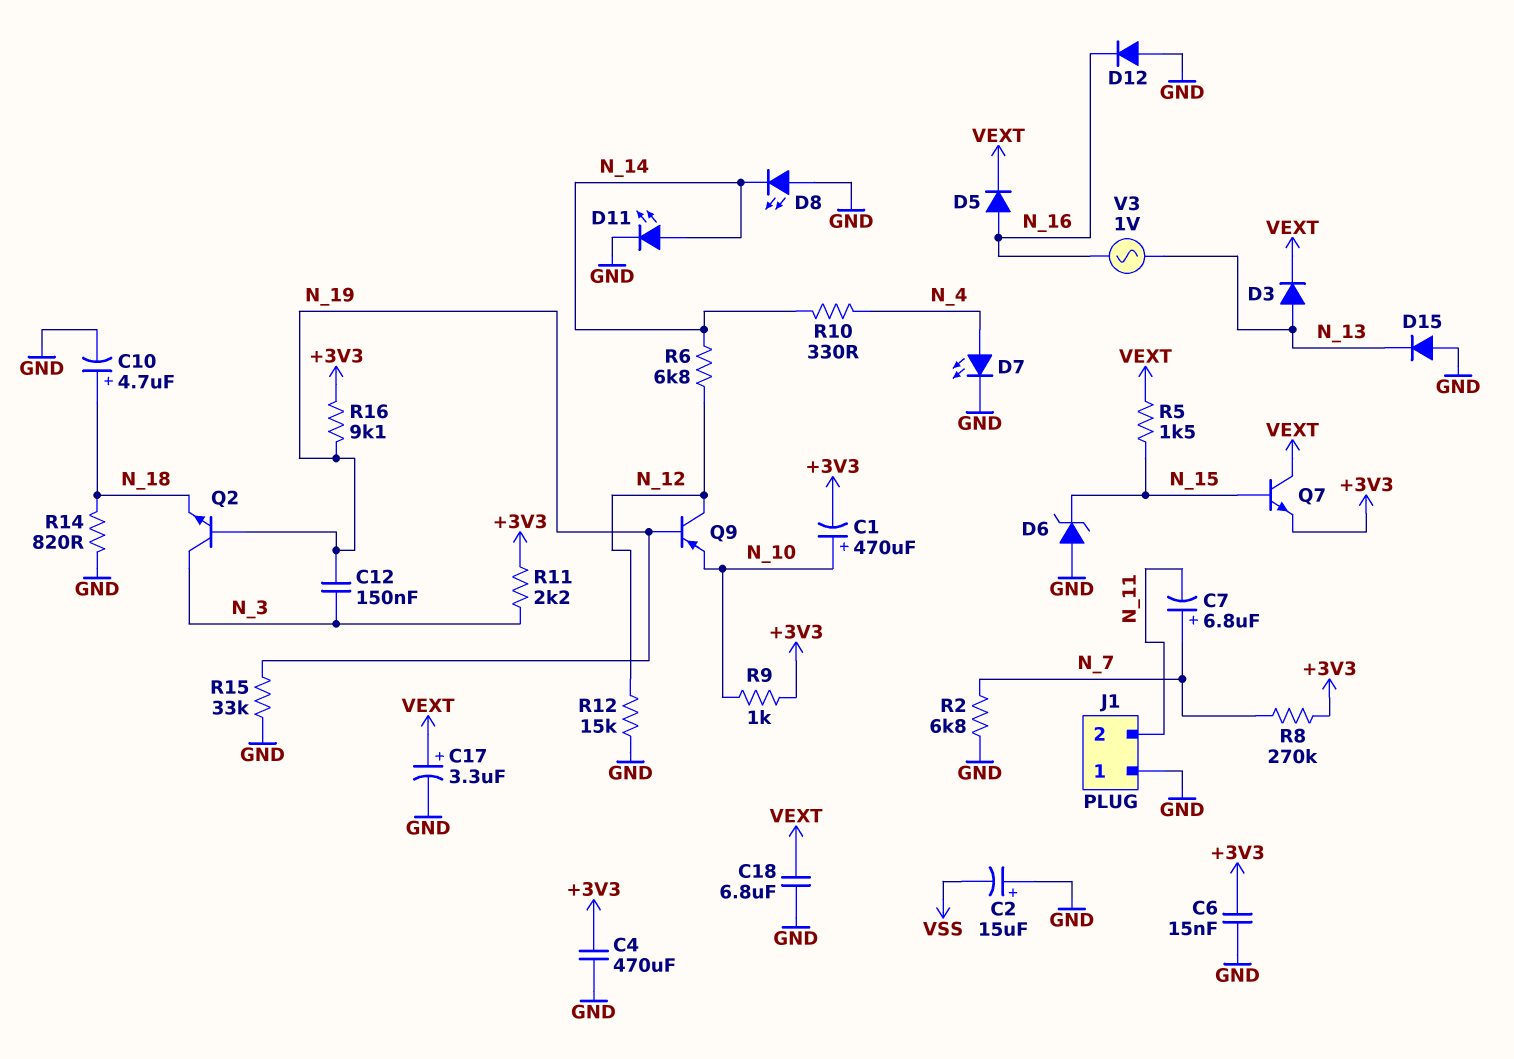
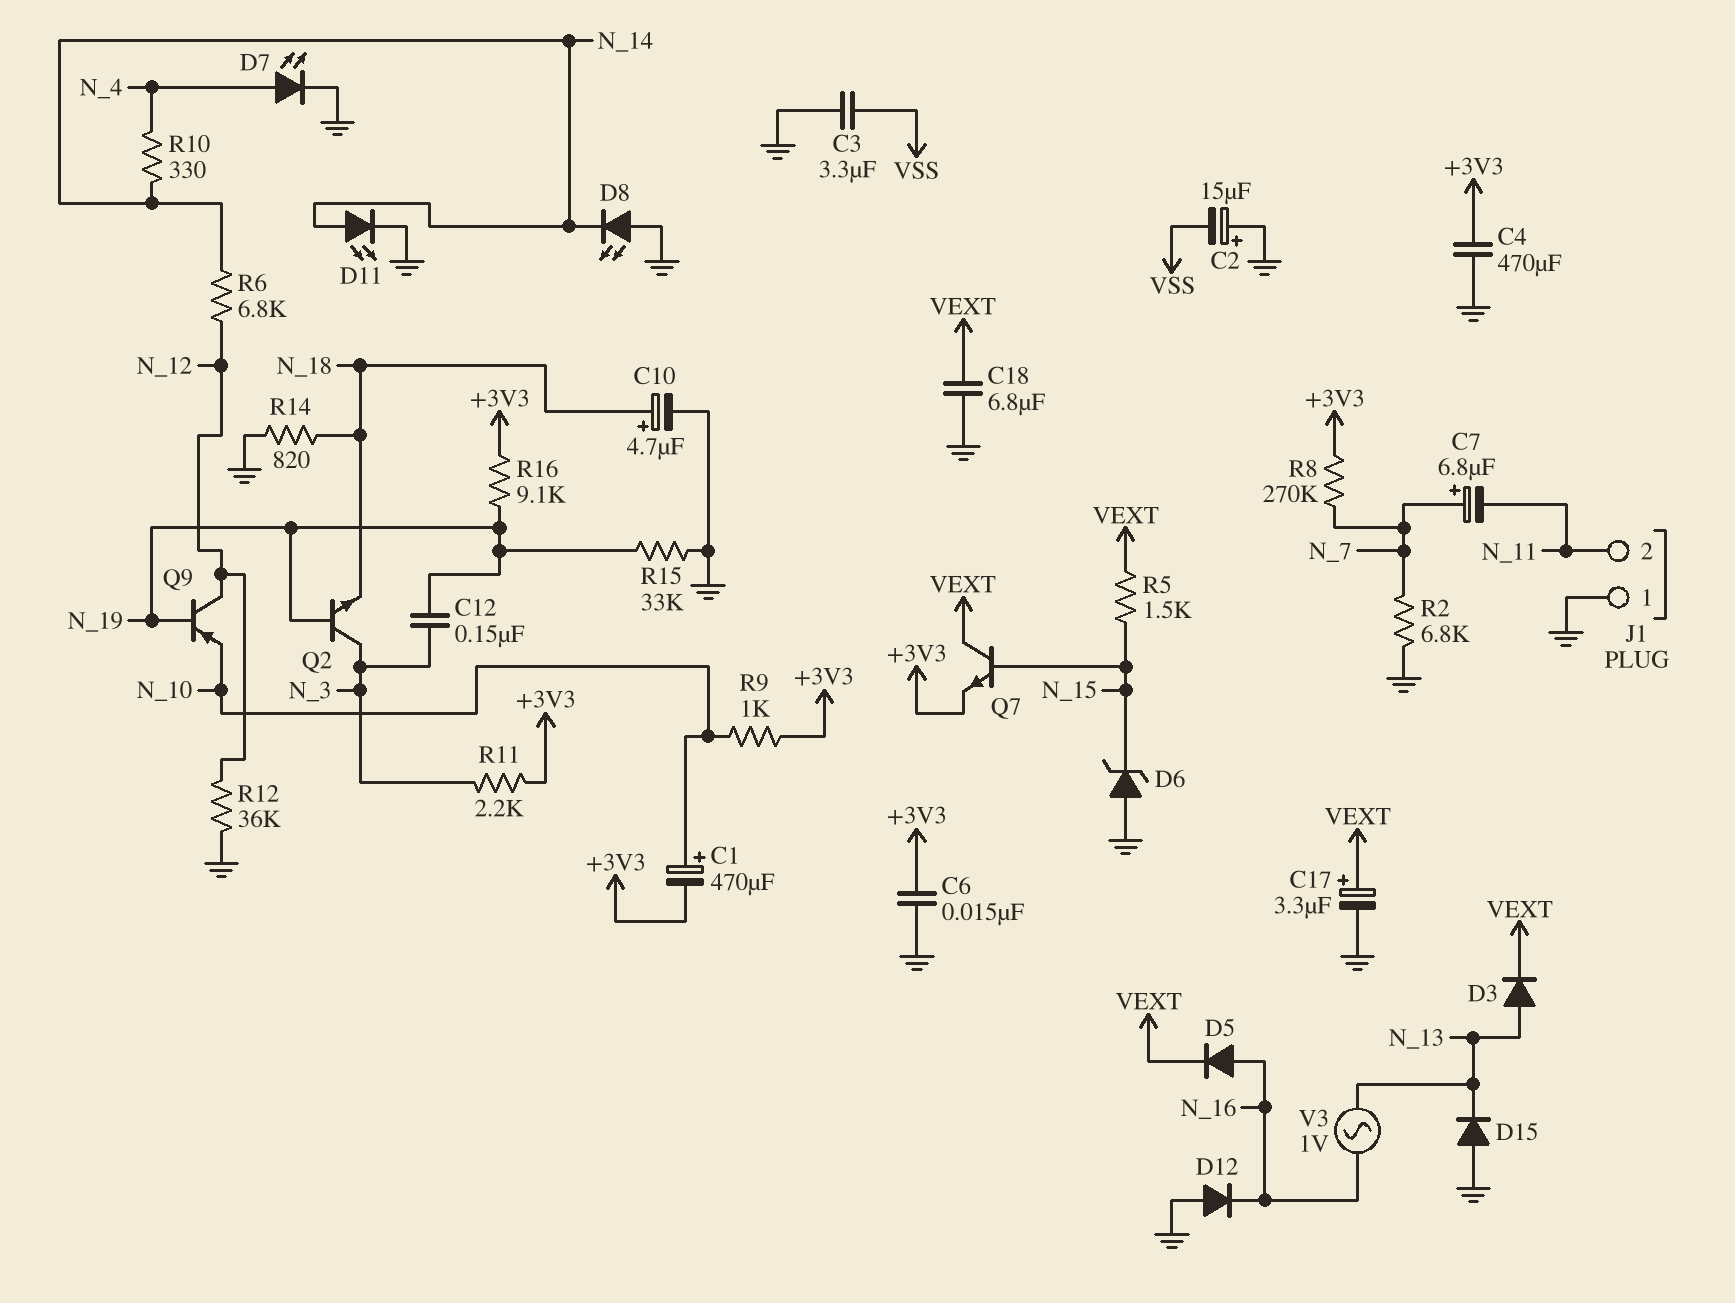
C3: none -> 3.3uF (GND, VSS)
R12: 15k (GND, N_12) -> 36k (GND, N_12)

